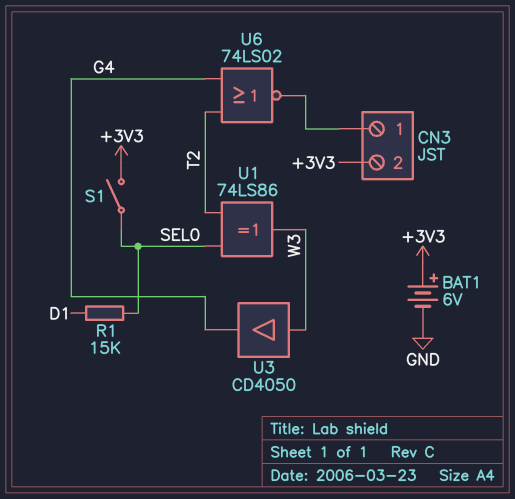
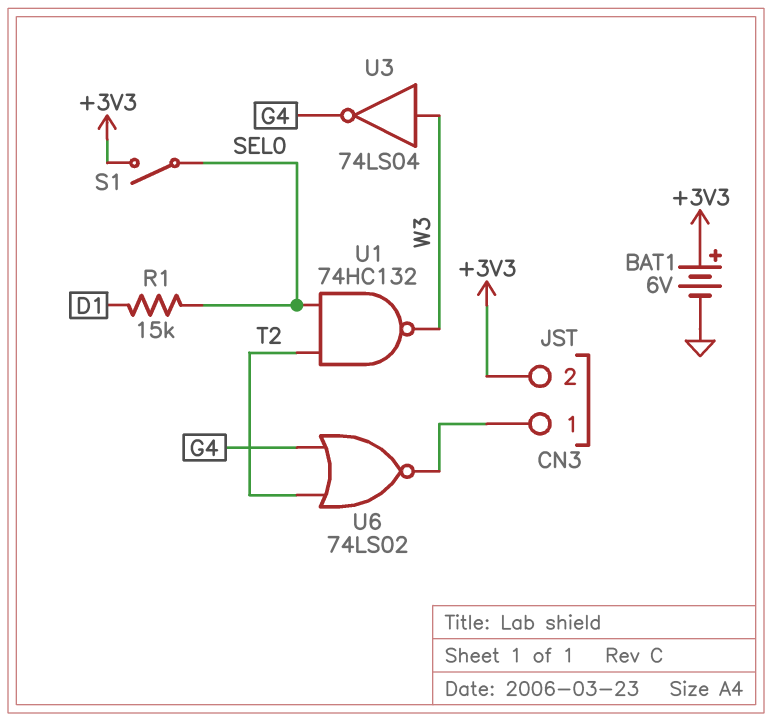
U1: XOR 74LS86 (in SEL0, in T2, out W3) -> NAND 74HC132 (in SEL0, in T2, out W3)
U3: buffer CD4050 (in W3, out G4) -> NOT 74LS04 (in W3, out G4)

